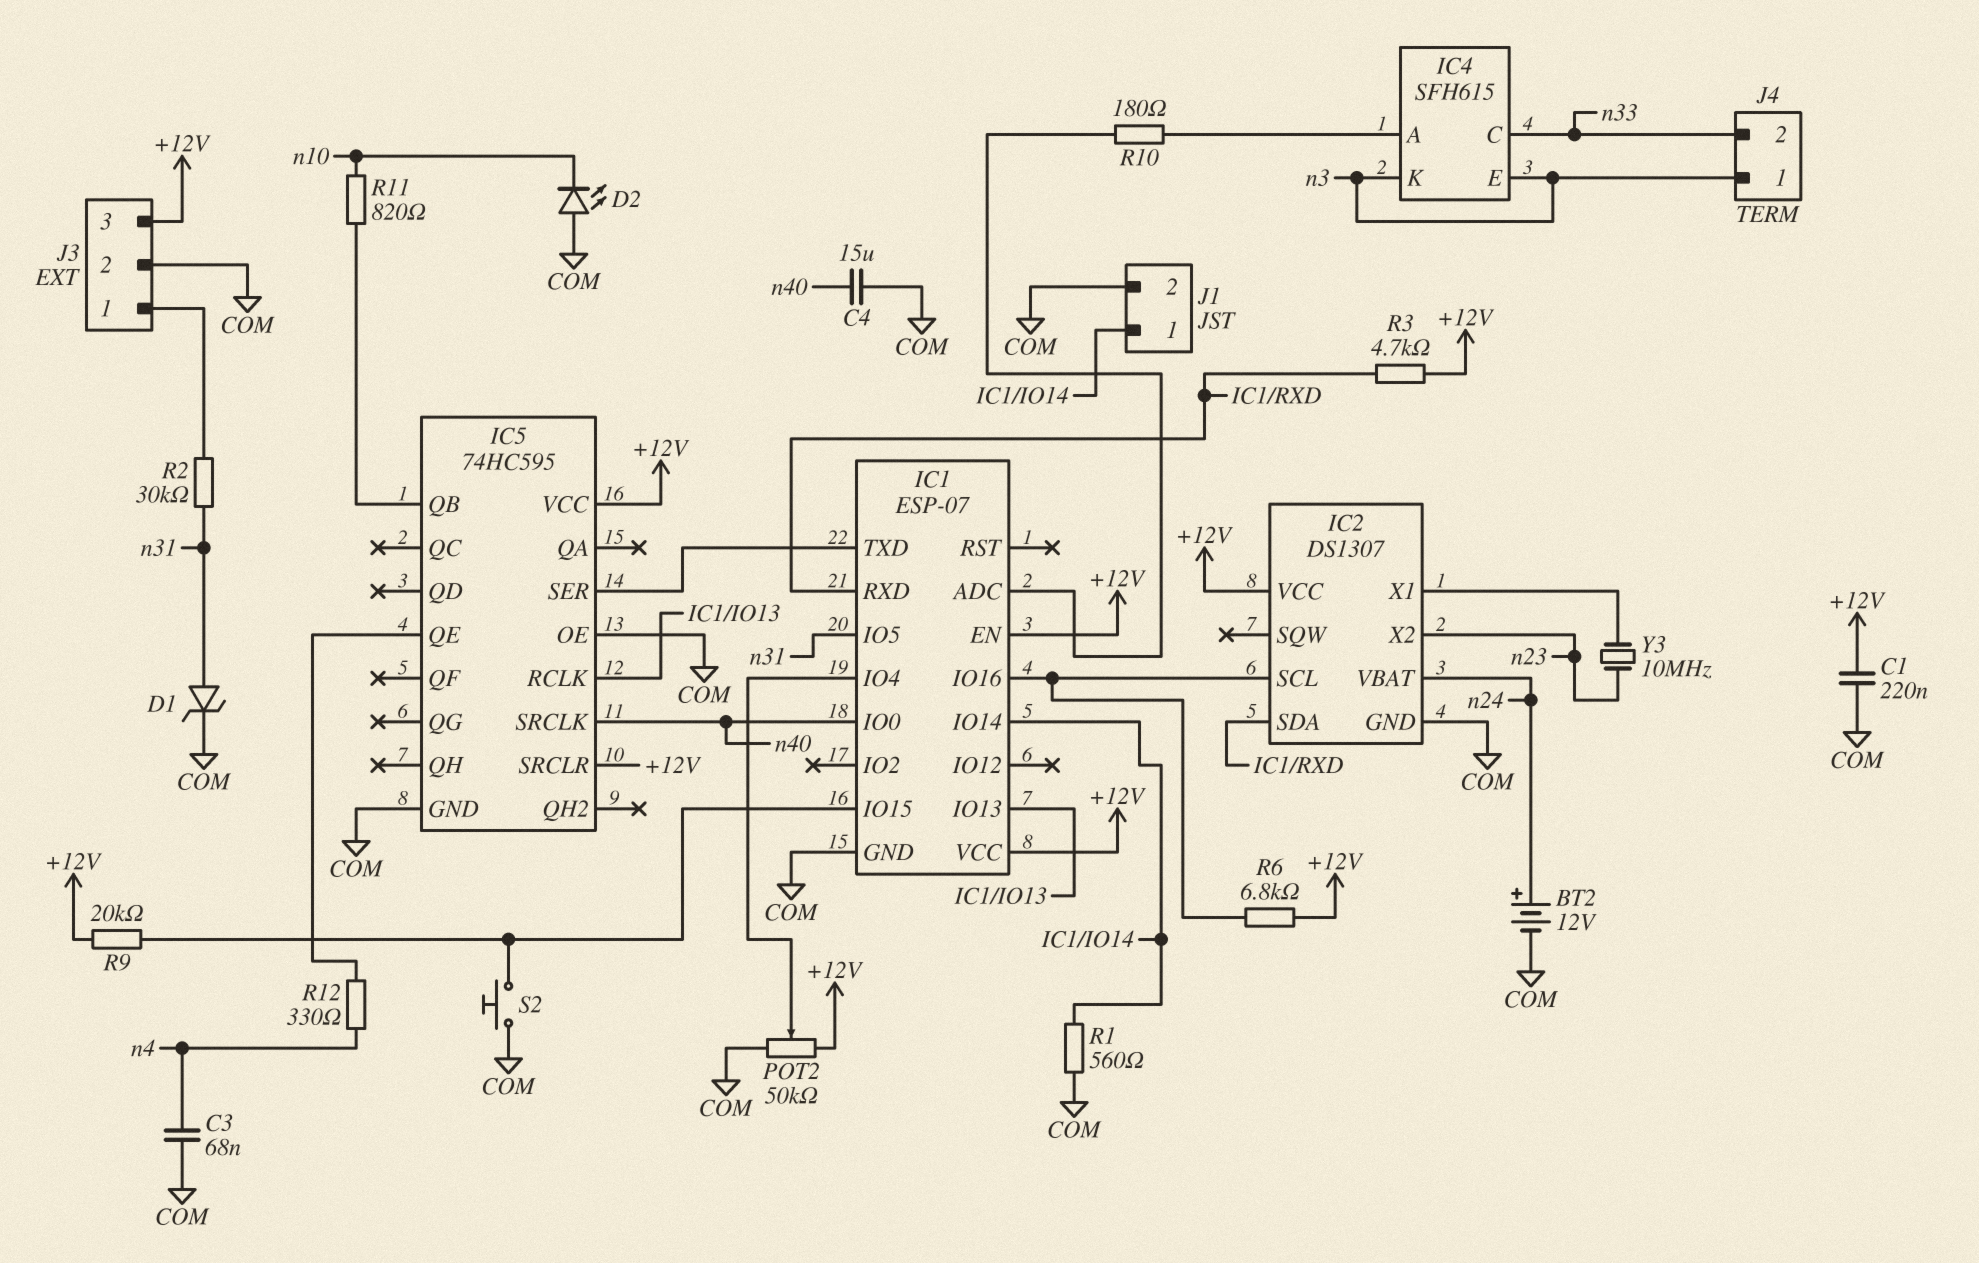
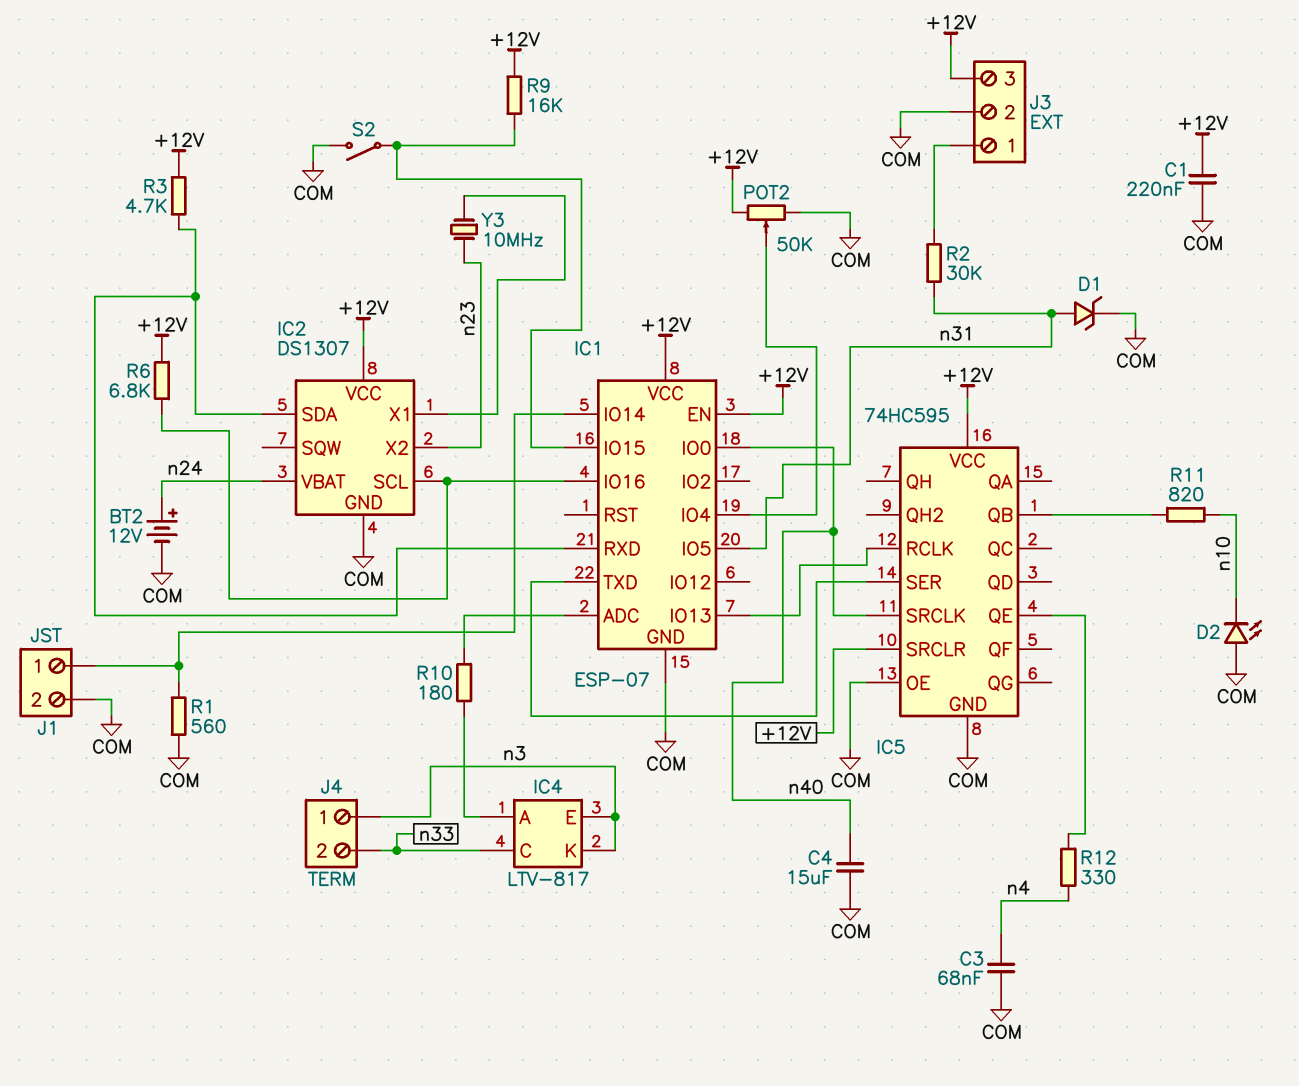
IC4: SFH615 -> LTV-817
R9: 20k (+12V, IC1/IO15) -> 16k (+12V, IC1/IO15)
S2: button (COM, IC1/IO15) -> switch (COM, IC1/IO15)

